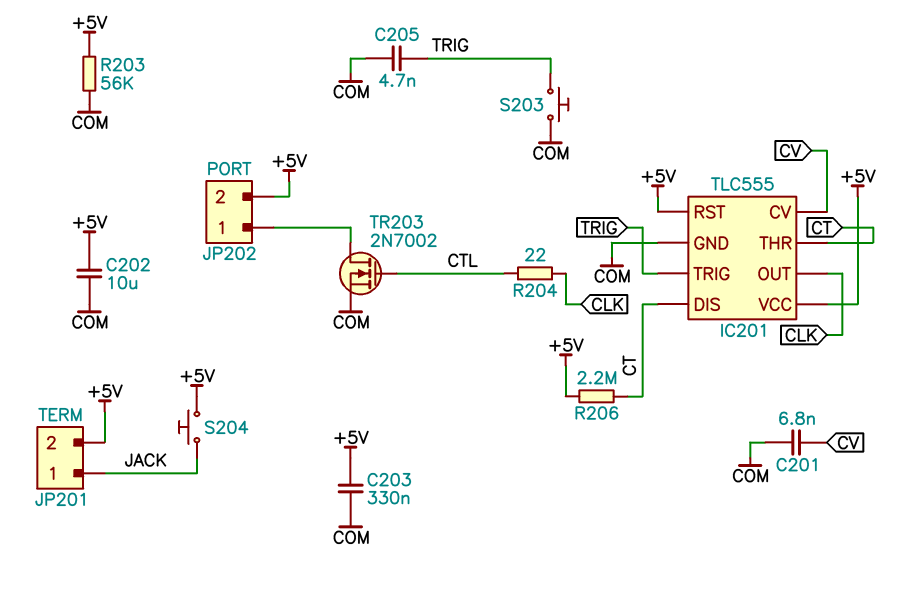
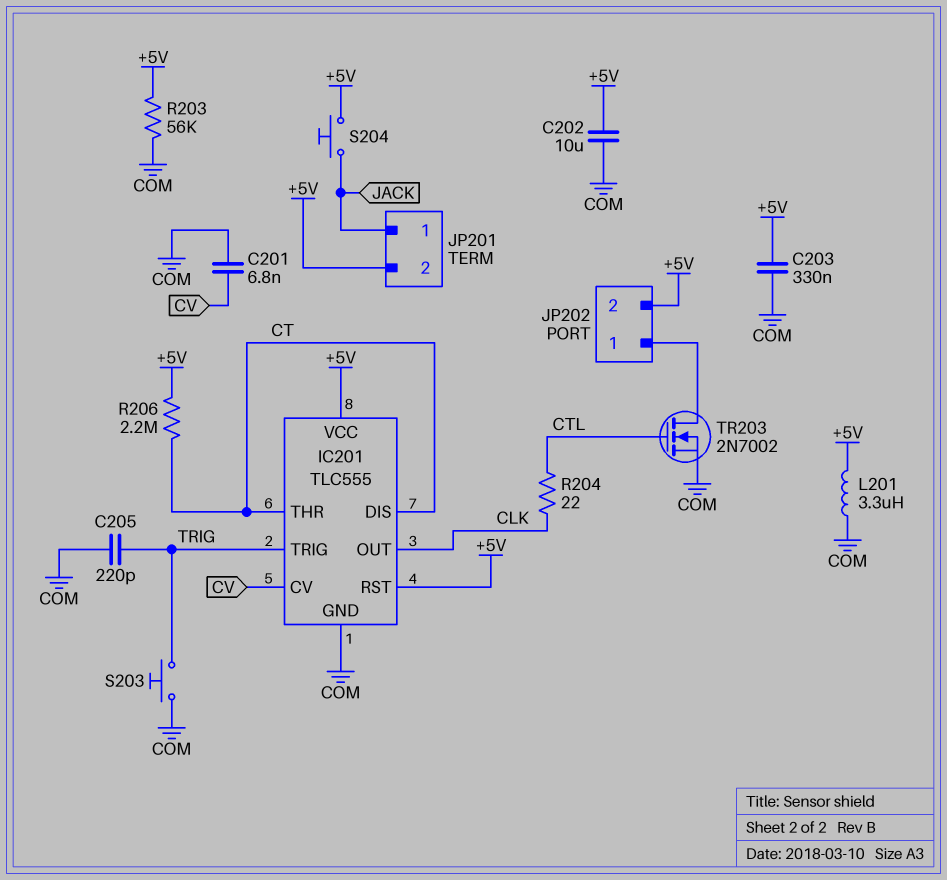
C205: 4.7nF (COM, TRIG) -> 220pF (COM, TRIG)
L201: none -> 3.3uH (+5V, COM)

